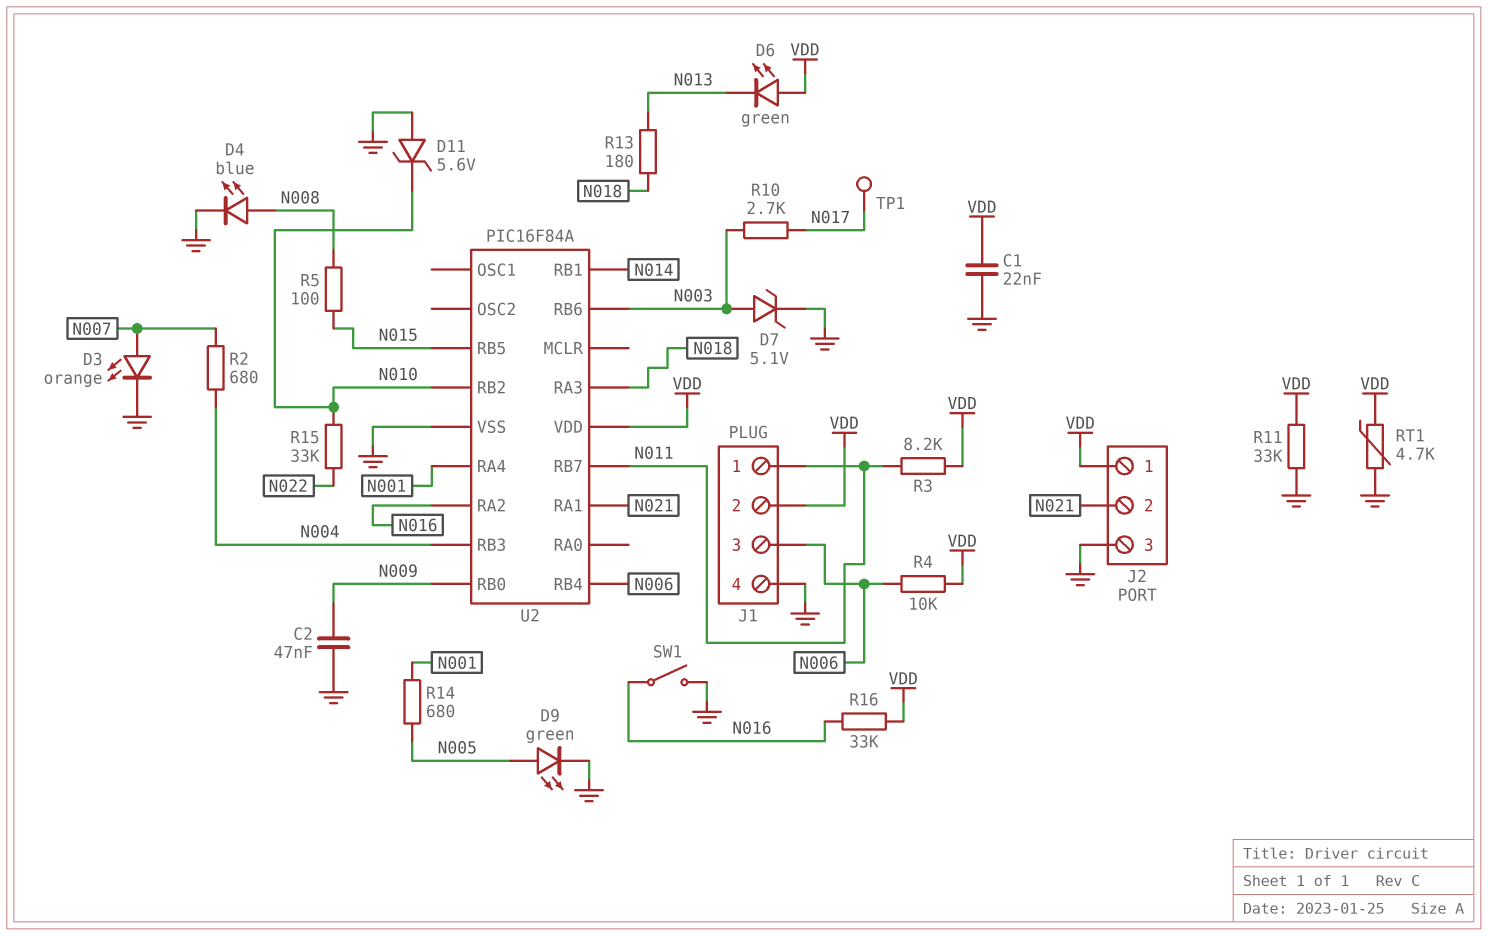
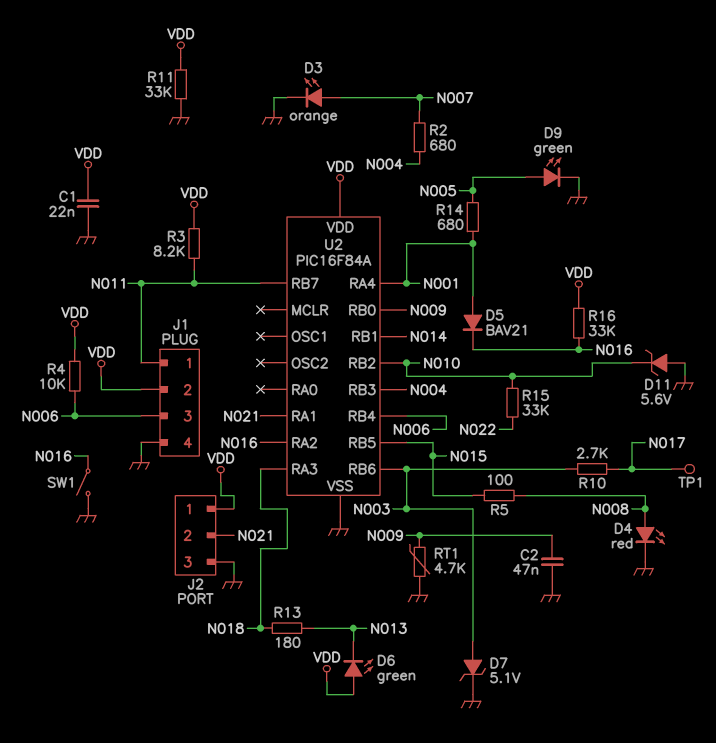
D4: LED blue (A N008, K GND) -> LED red (A N008, K GND)
D5: none -> diode BAV21 (A N001, K N016)
RT1: 4.7k (GND, VDD) -> 4.7k (GND, N009)

